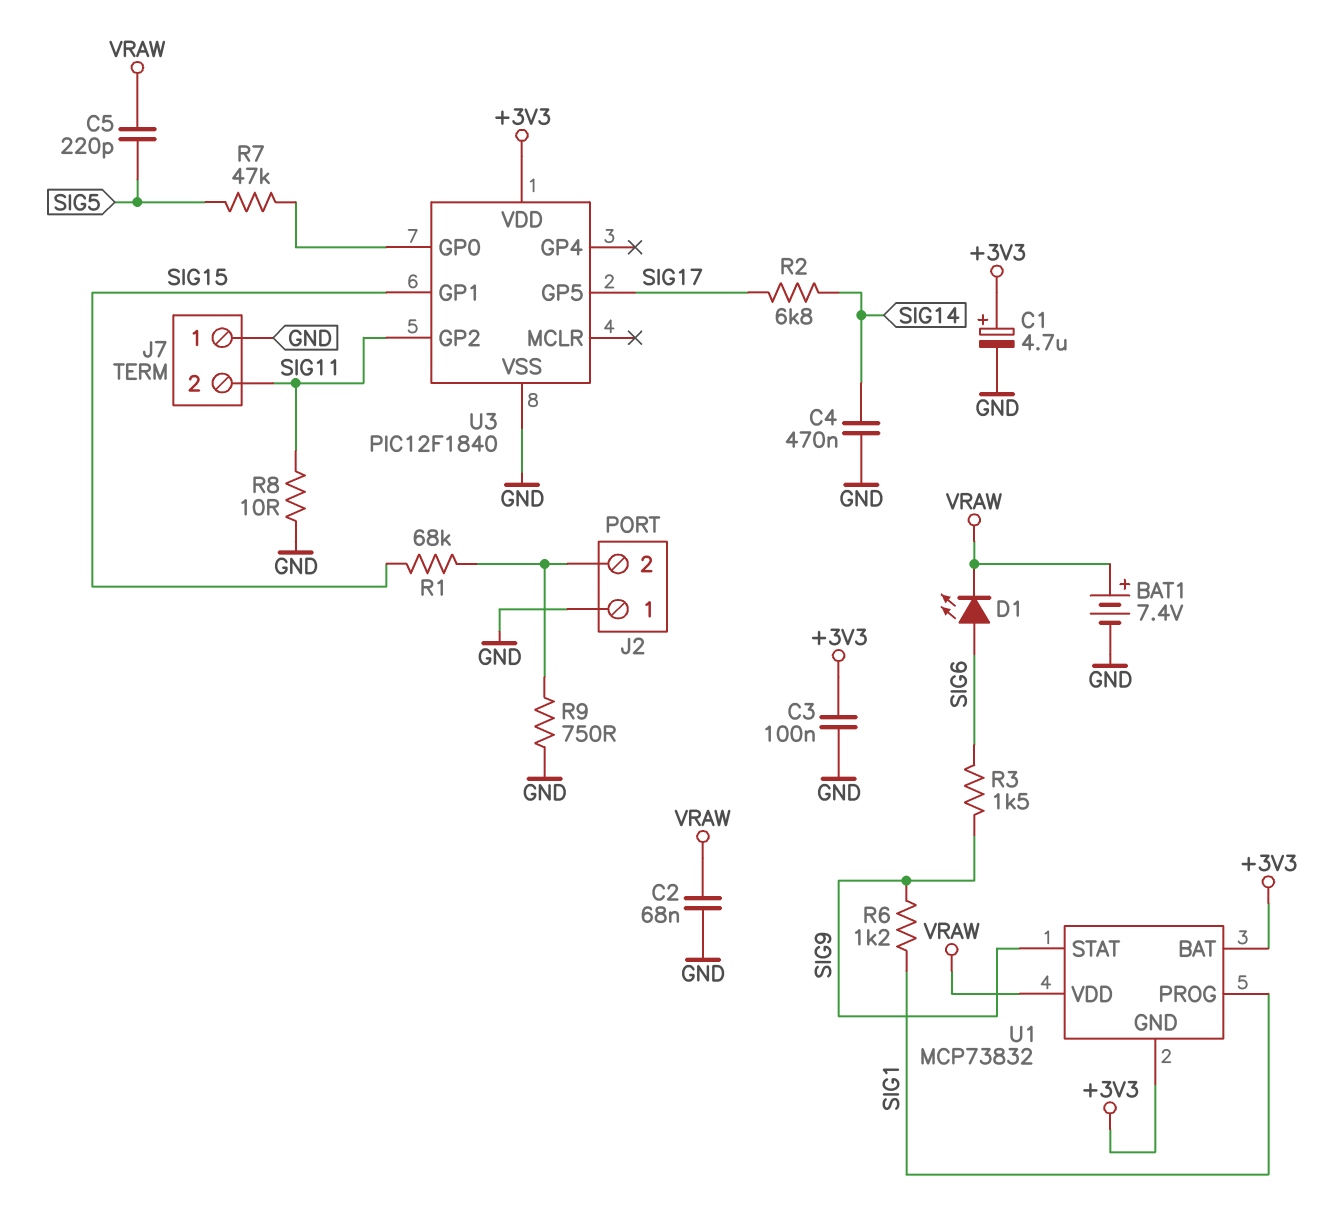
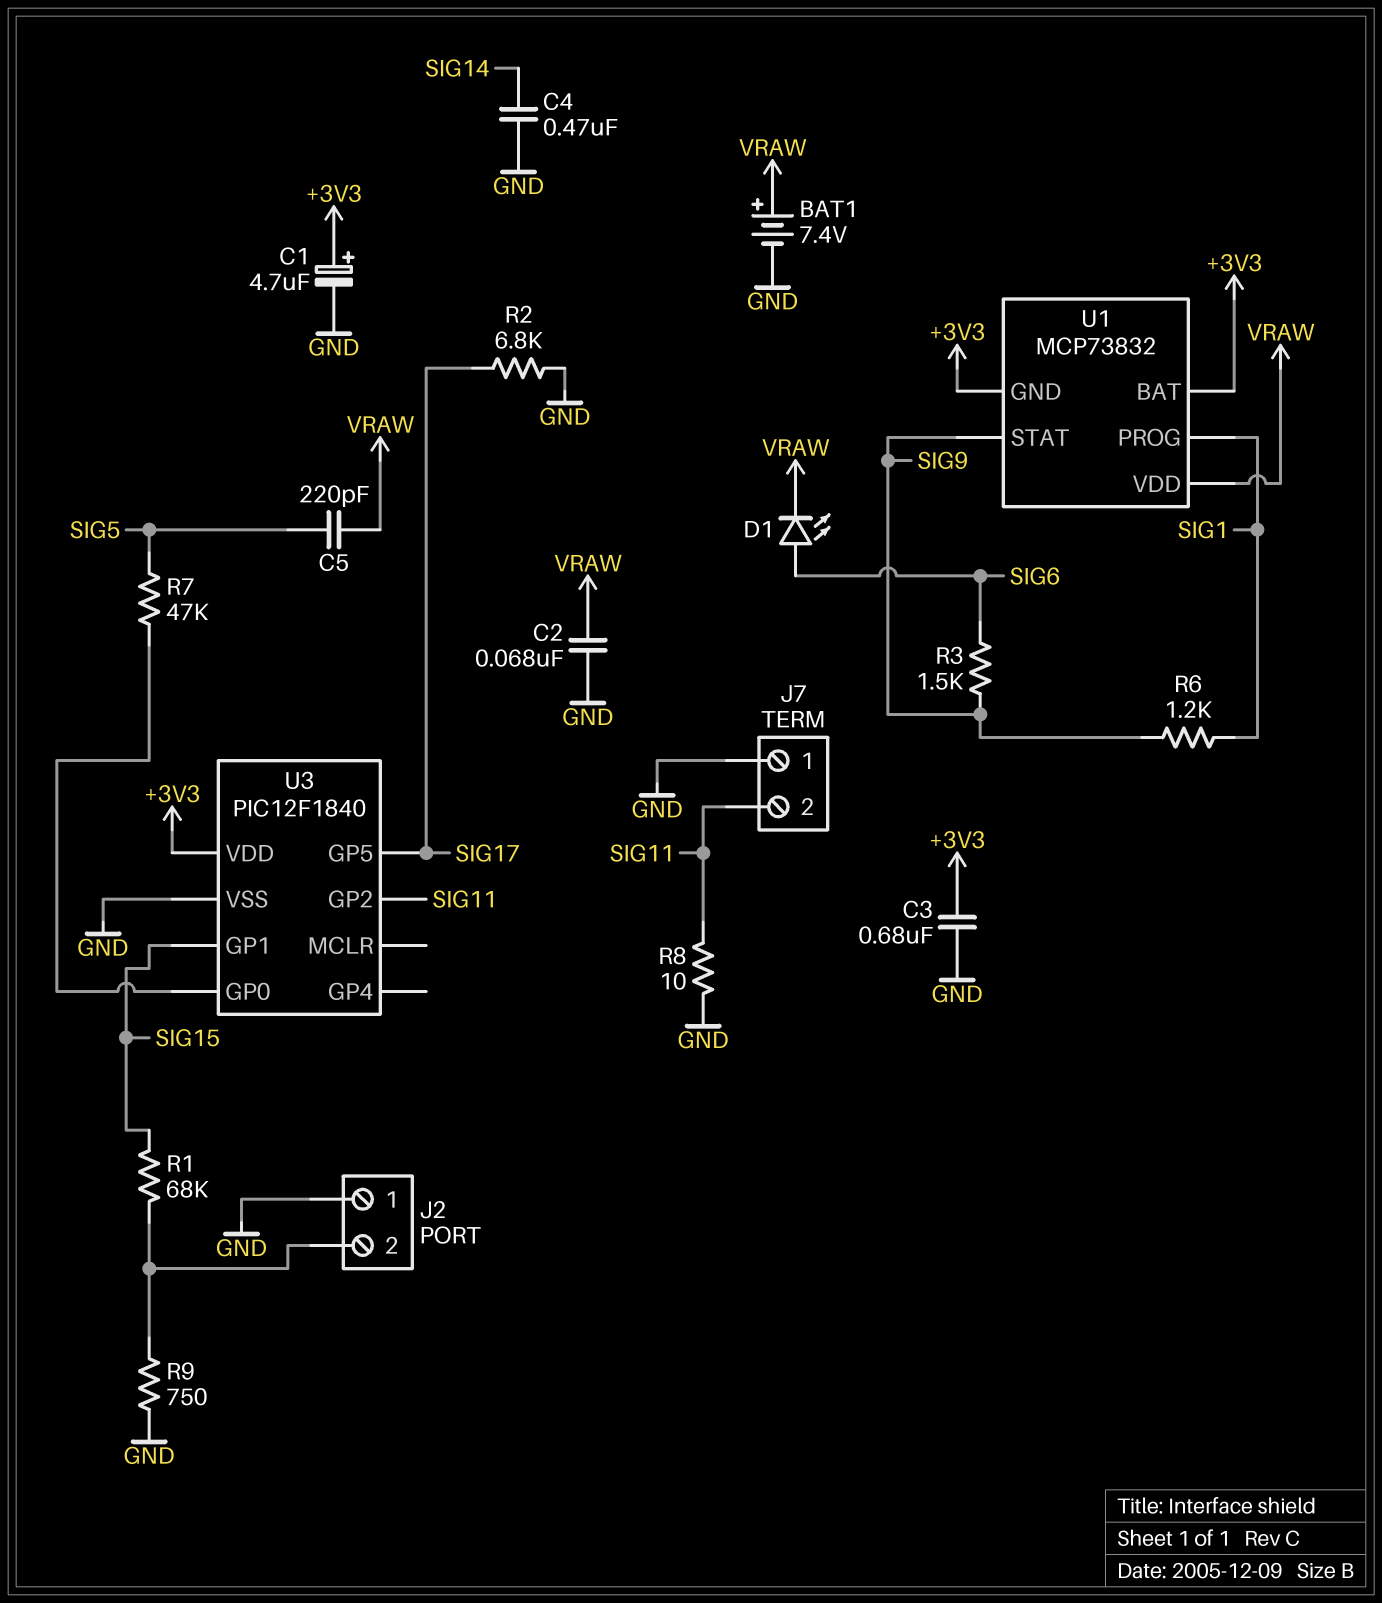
C3: 100nF (+3V3, GND) -> 680nF (+3V3, GND)
R2: 6.8k (SIG14, SIG17) -> 6.8k (GND, SIG17)

